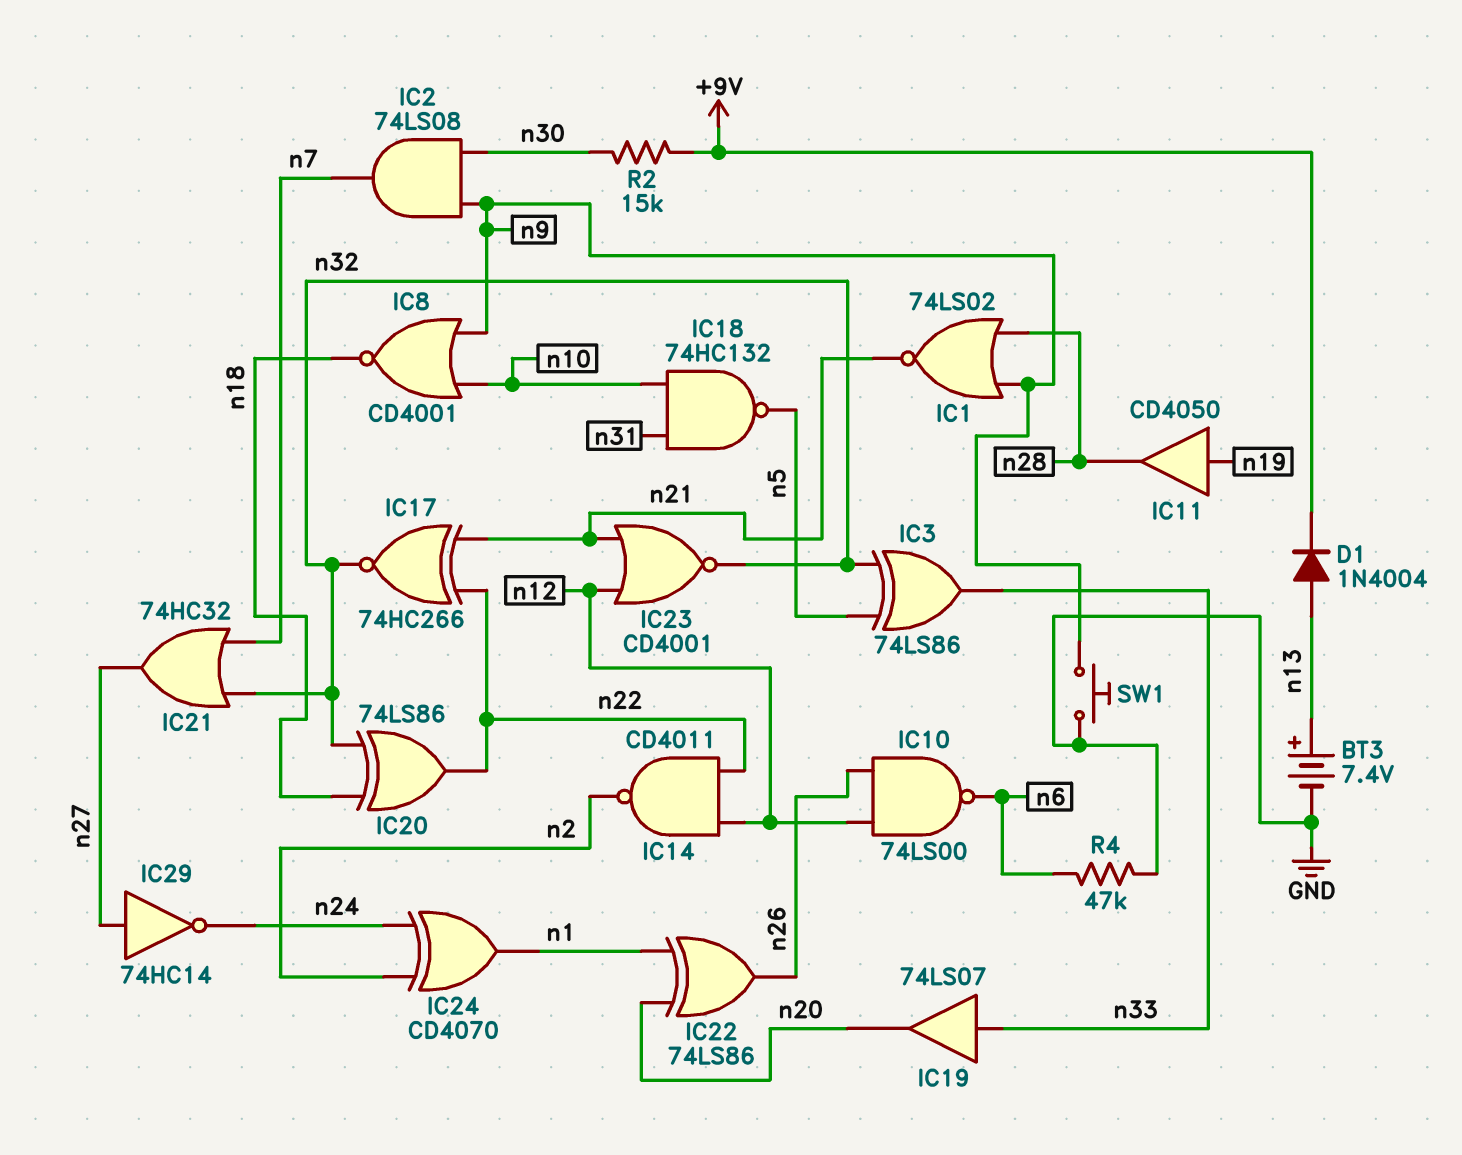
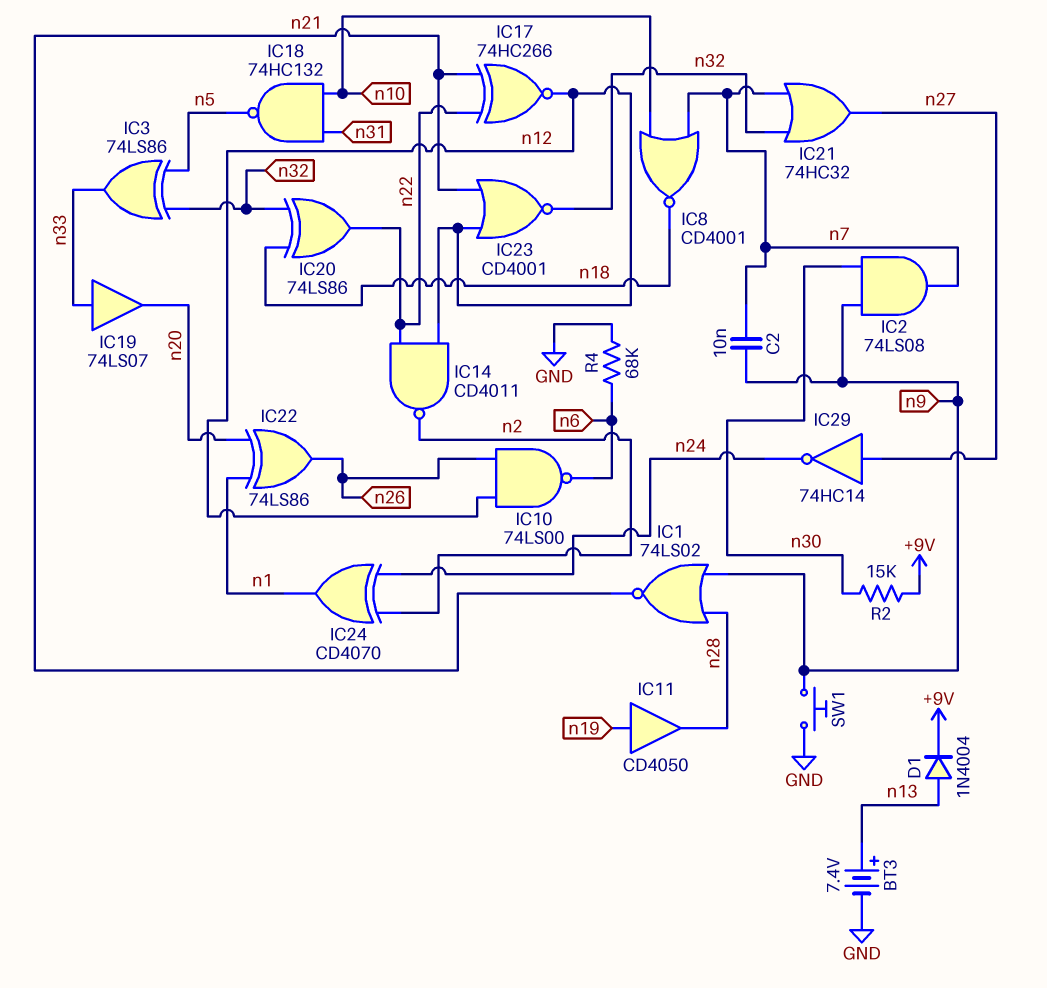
C2: none -> 10nF (n7, n9)
IC8: NOR CD4001 (in n9, in n10, out n18) -> NOR CD4001 (in n7, in n10, out n18)
IC17: XNOR 74HC266 (in n21, in n22, out n32) -> XNOR 74HC266 (in n21, in n22, out n12)
R4: 47k (GND, n6) -> 68k (GND, n6)

